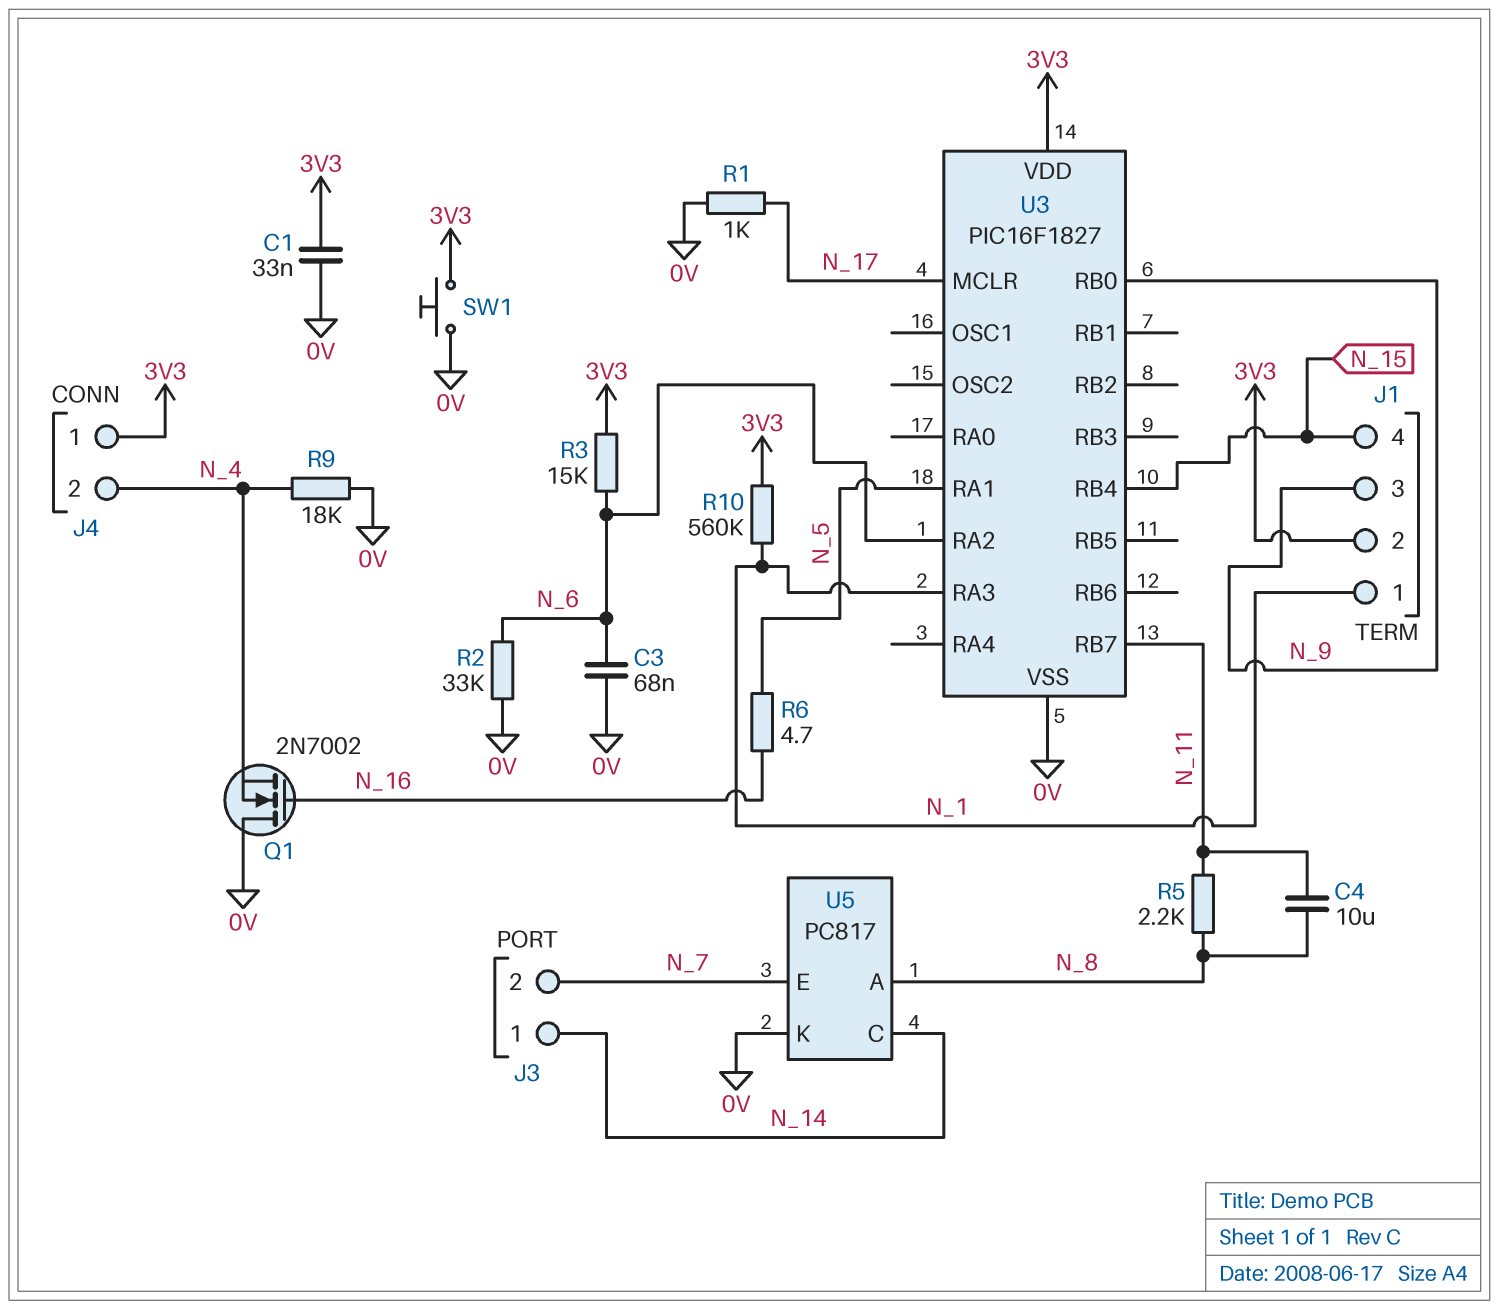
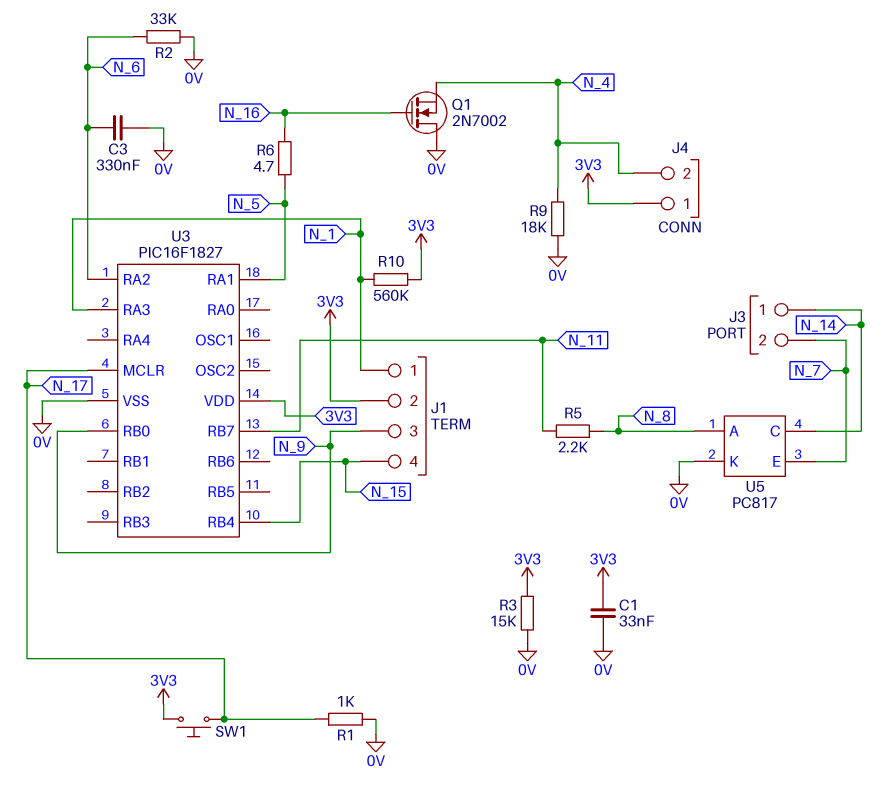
C3: 68nF (0V, N_6) -> 330nF (0V, N_6)
C4: 10uF (N_8, N_11) -> none
R3: 15k (3V3, N_6) -> 15k (0V, 3V3)
SW1: button (0V, 3V3) -> button (3V3, N_17)

